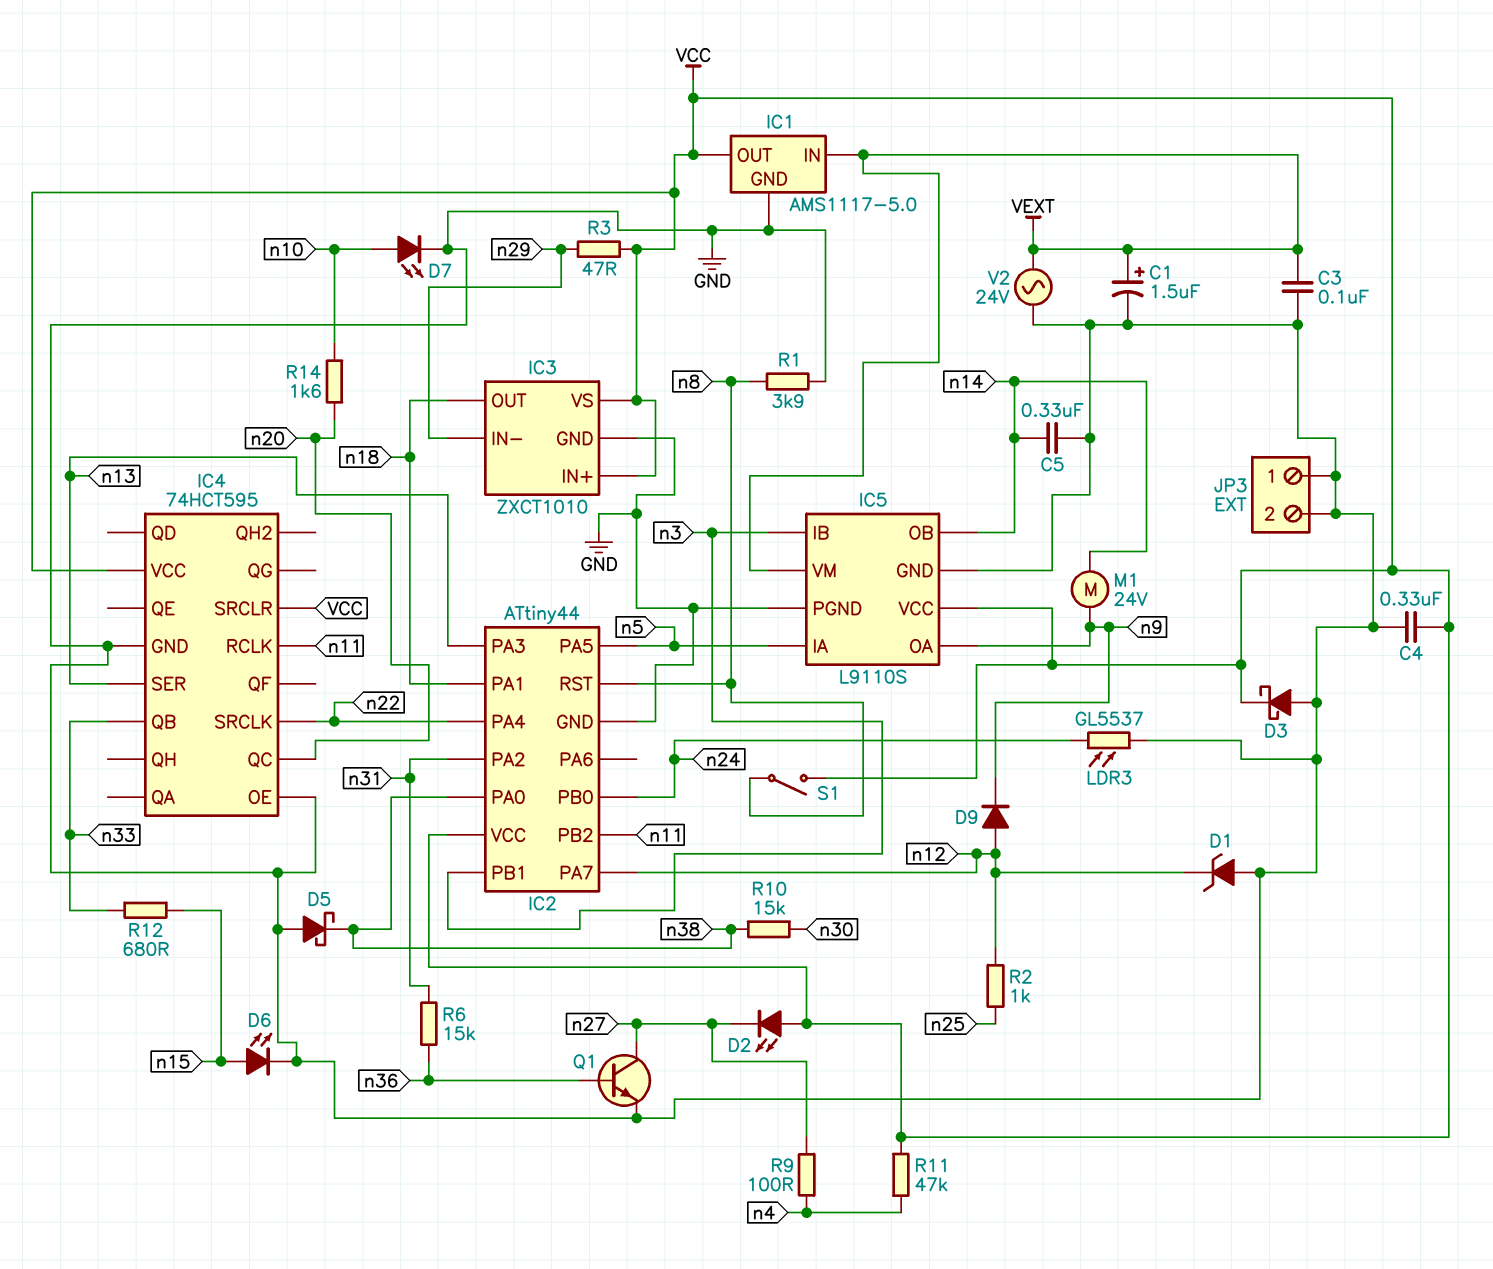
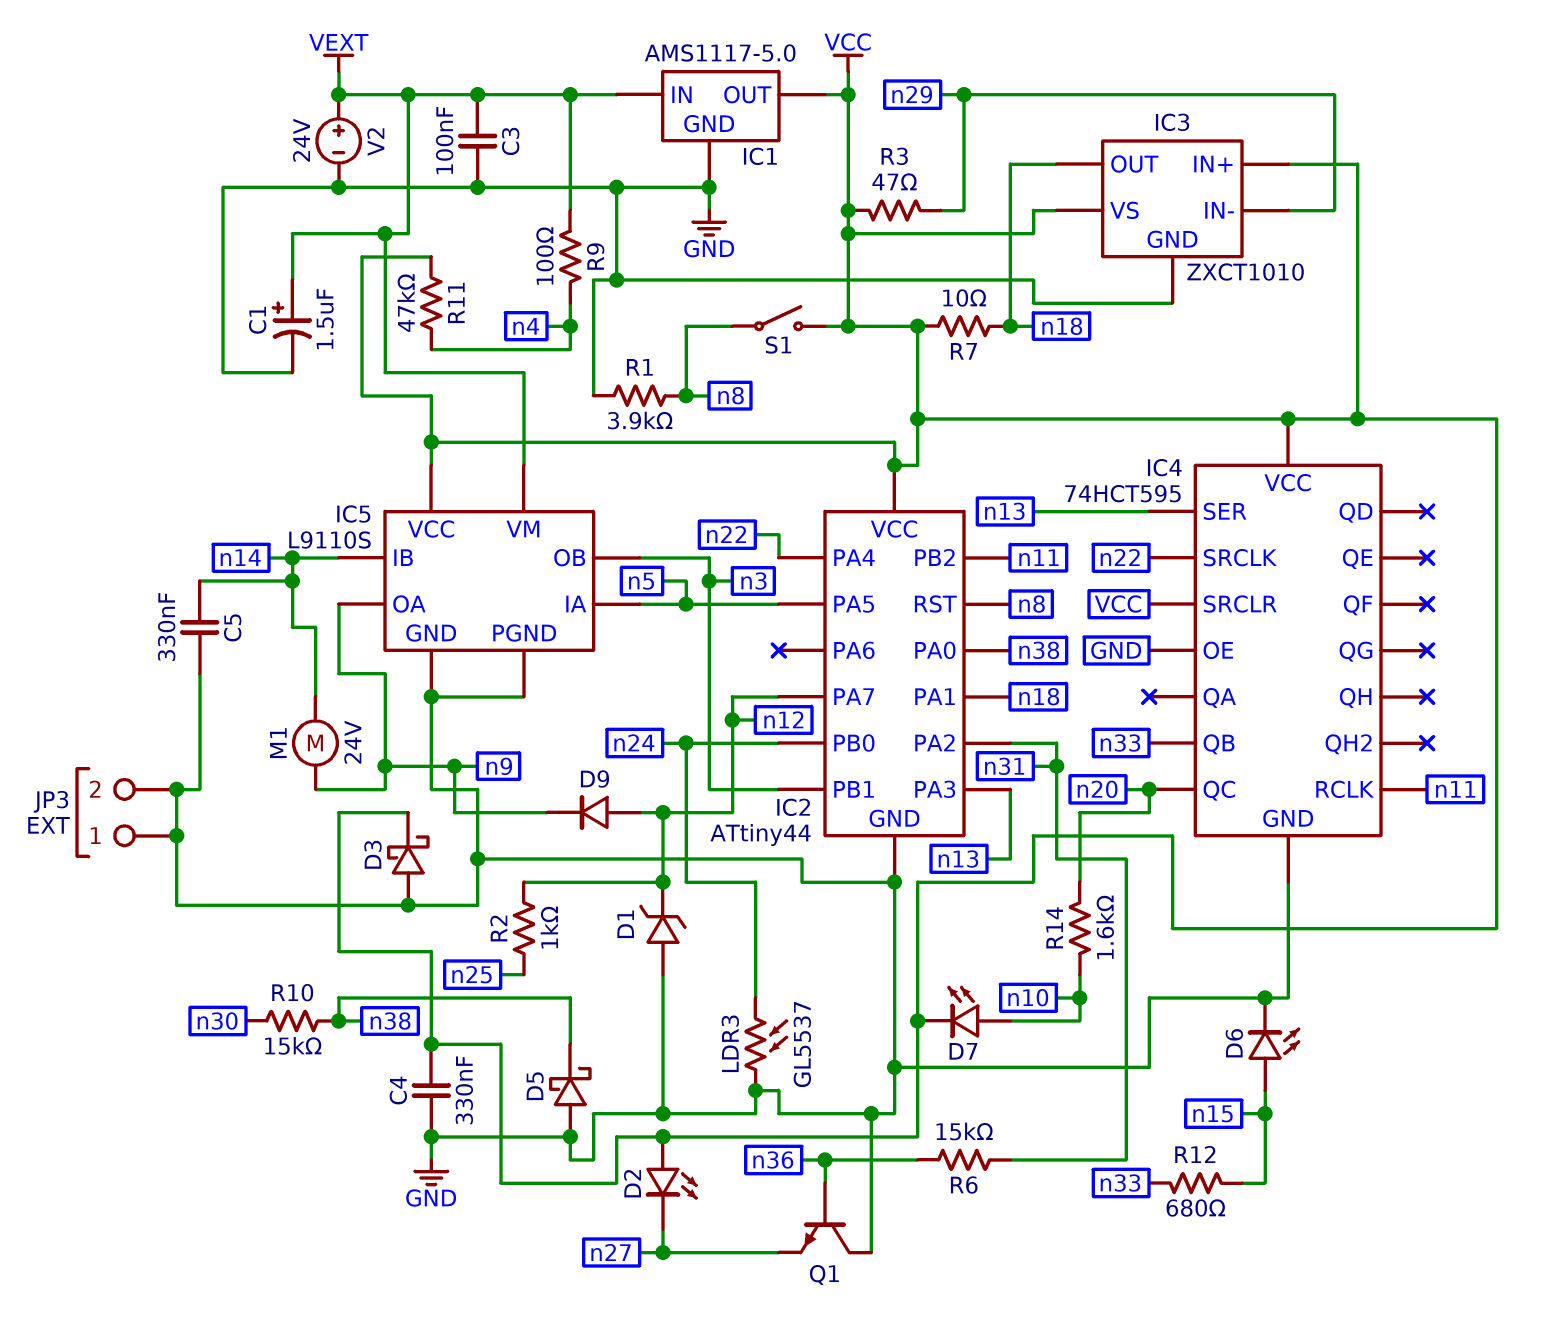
D7: LED (A n10, K GND) -> LED (A n10, K VCC)
IC5 pin IB: n3 -> n14
IC5 pin OB: n14 -> n3
Q1: NPN (B n36, C n27, E GND) -> NPN (B n36, C GND, E n27)
R7: none -> 10 (VCC, n18)
R9: 100 (n4, n27) -> 100 (VEXT, n4)
V2: AC 24V (GND, VEXT) -> 24V (plus VEXT, minus GND)

